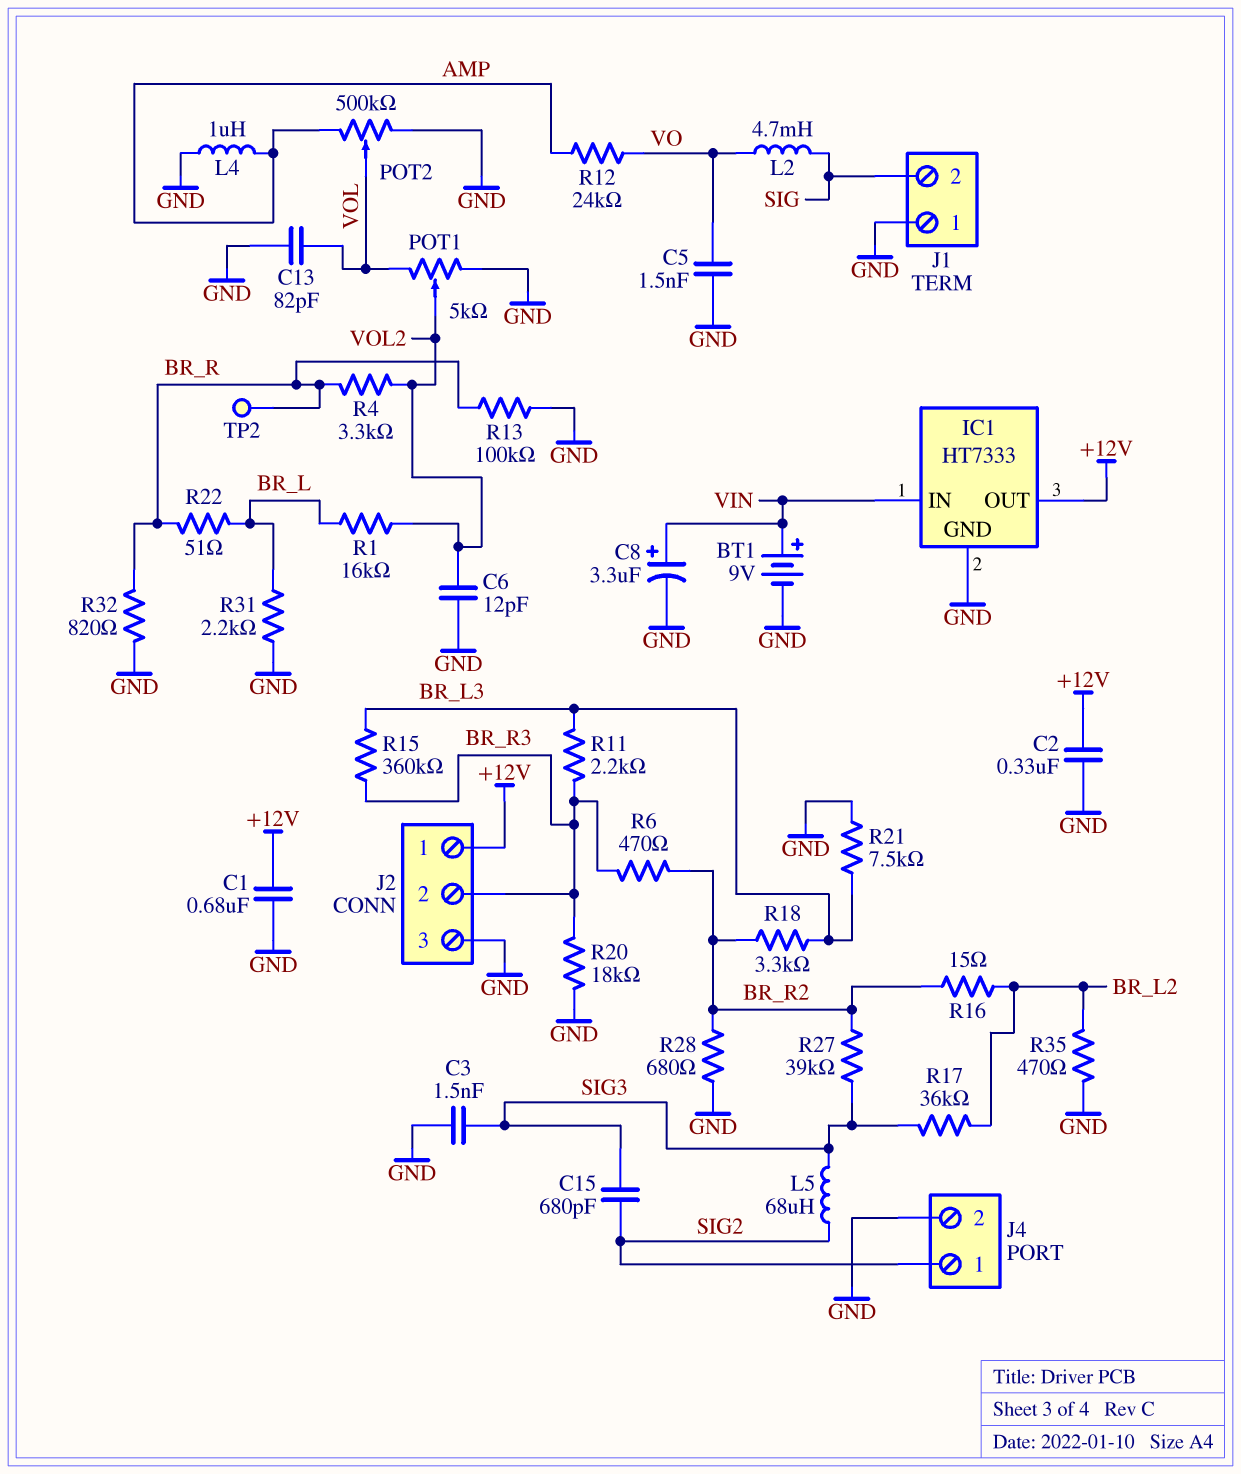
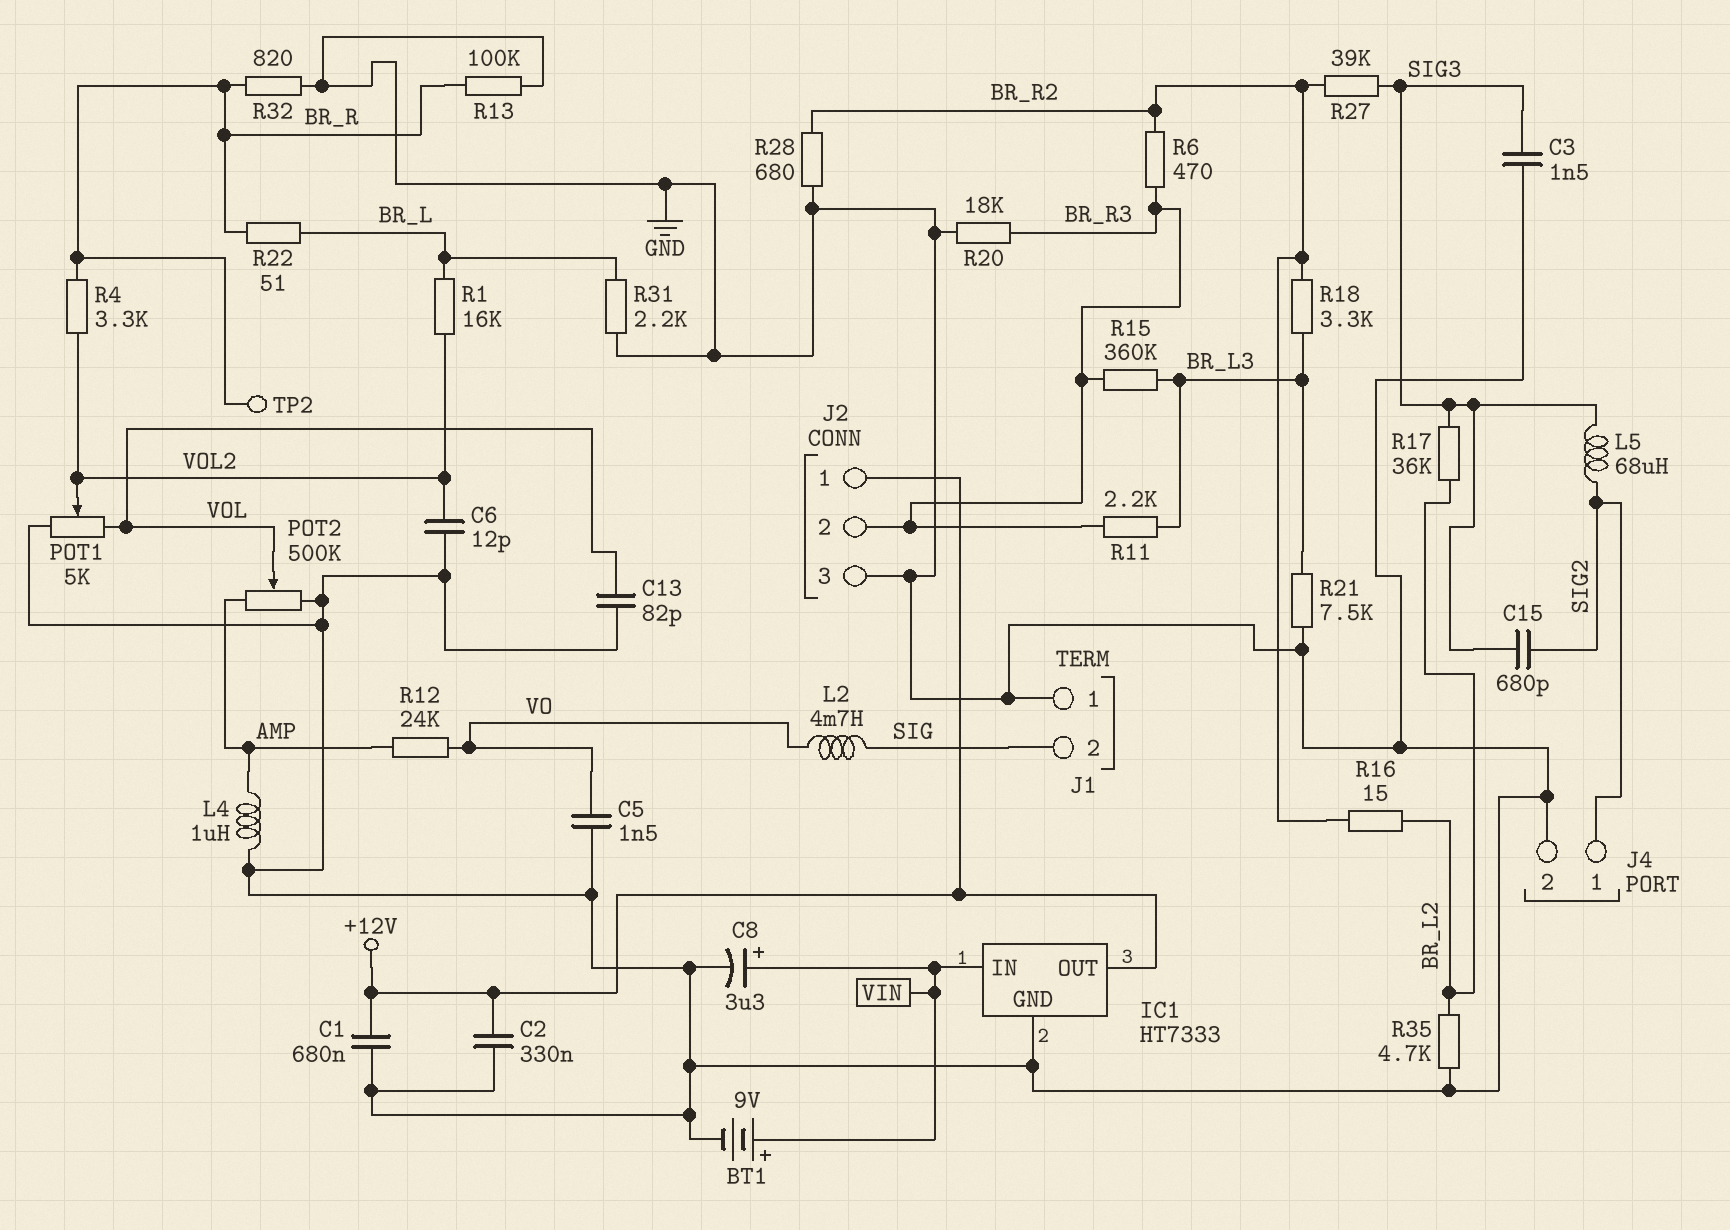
R35: 470 (BR_L2, GND) -> 4.7k (BR_L2, GND)

